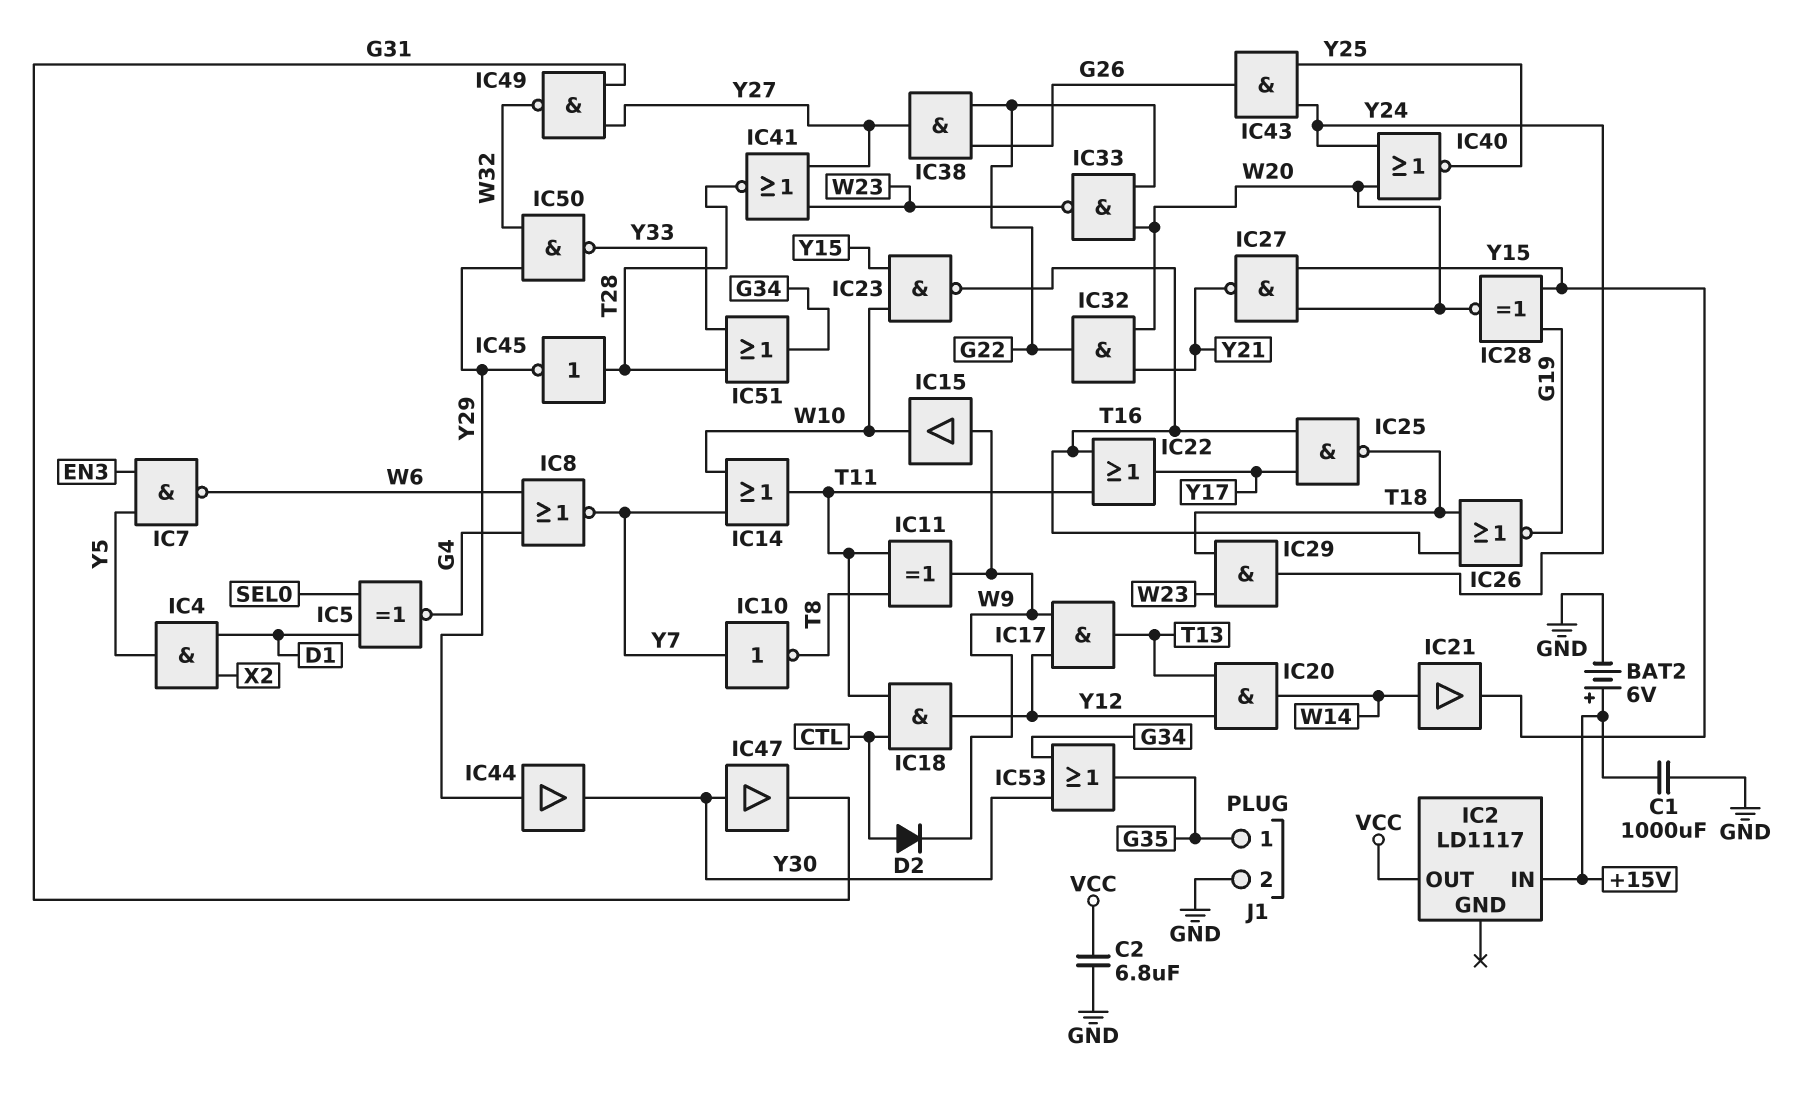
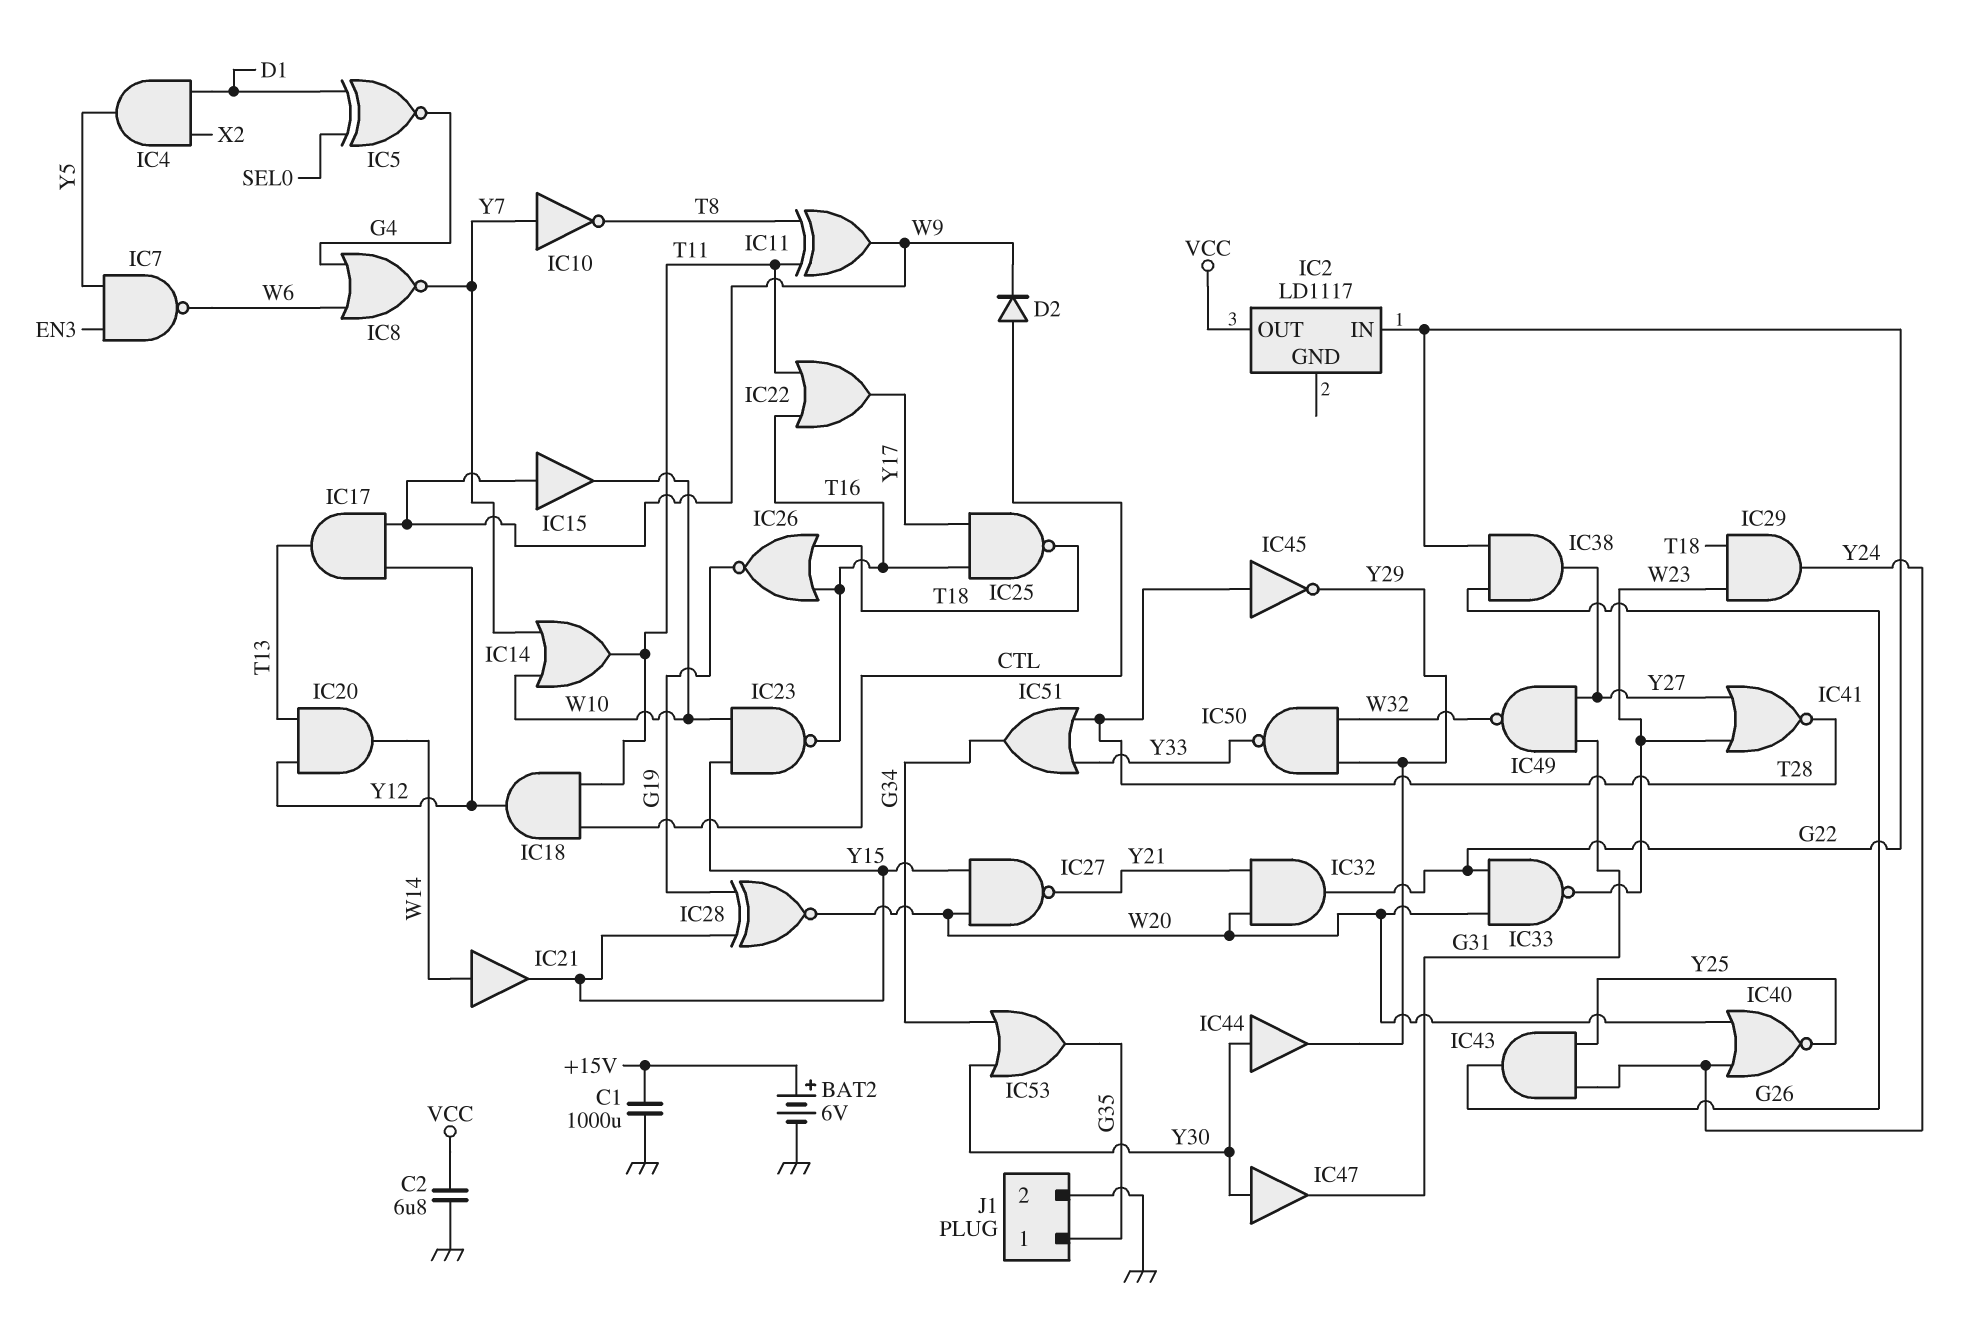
IC2 pin IN: +15V -> G22
IC44: buffer (in Y29, out Y30) -> buffer (in Y30, out Y29)

